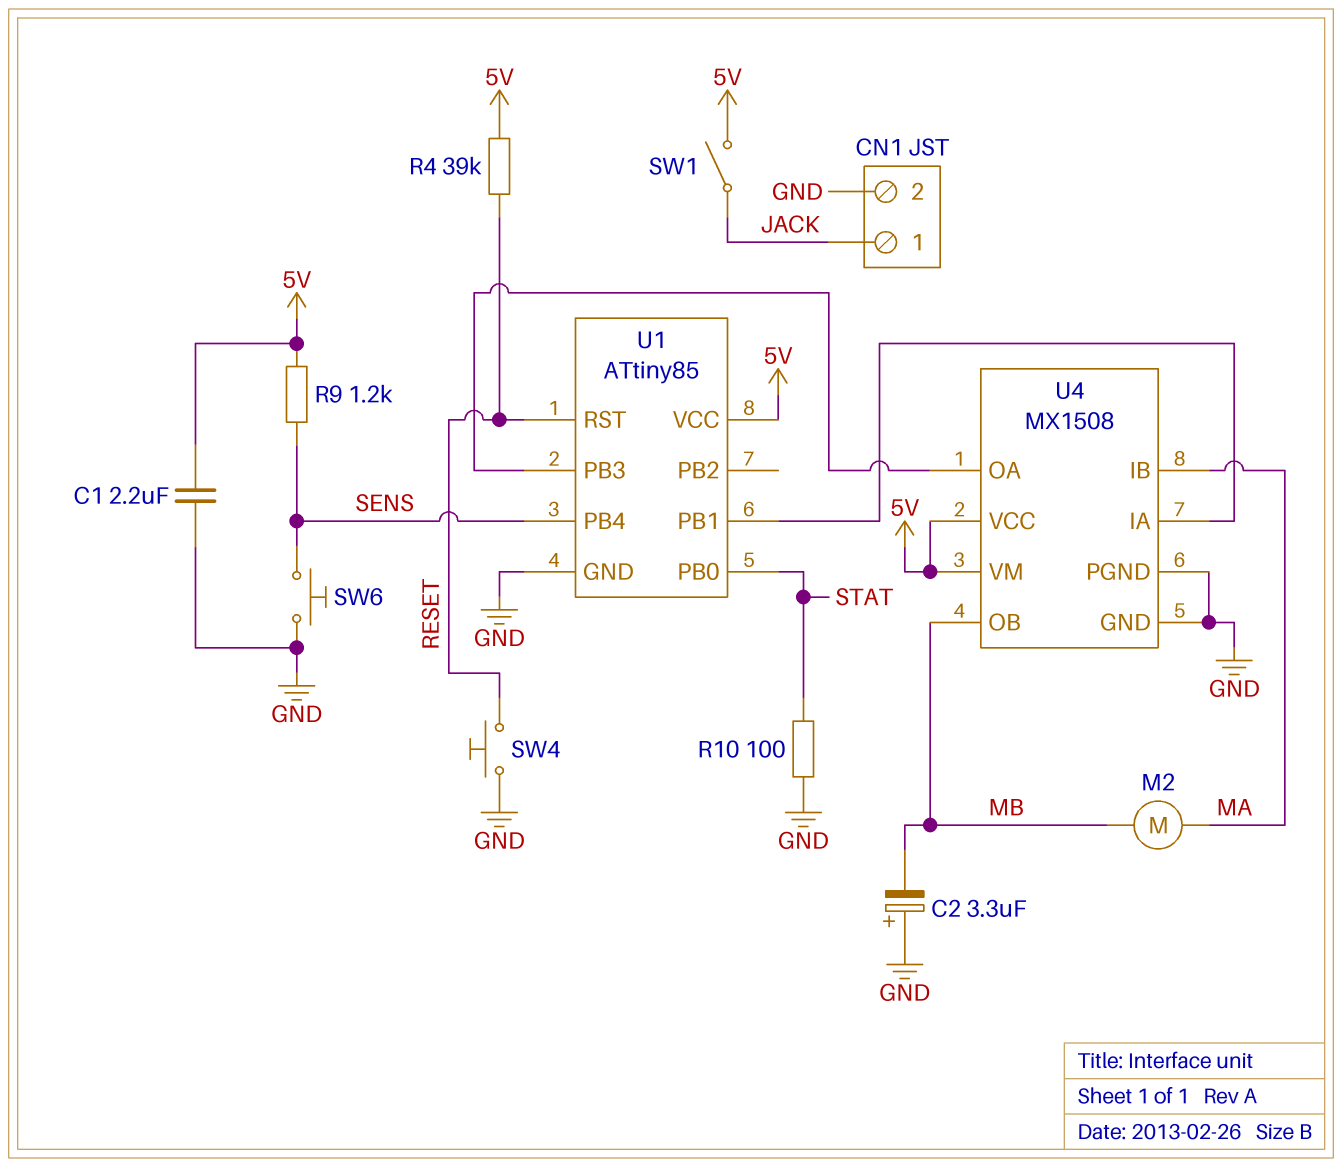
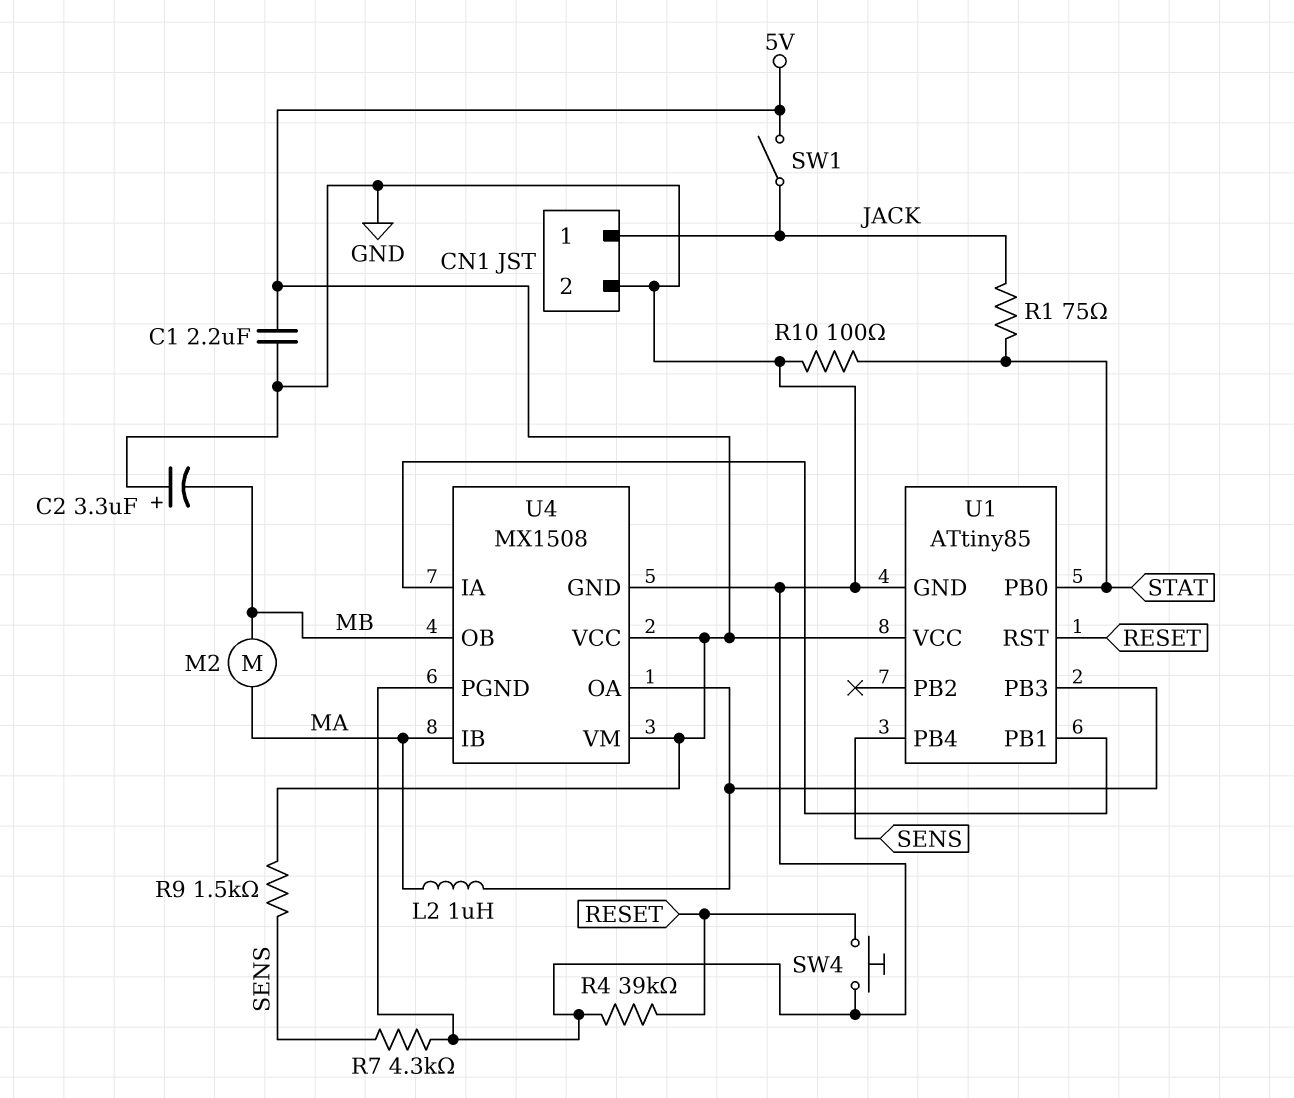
L2: none -> 1uH (MA, U1/PB3)
R1: none -> 75 (JACK, STAT)
R4: 39k (5V, RESET) -> 39k (GND, RESET)
R7: none -> 4.3k (GND, SENS)
R9: 1.2k (5V, SENS) -> 1.5k (5V, SENS)
SW6: button (GND, SENS) -> none

